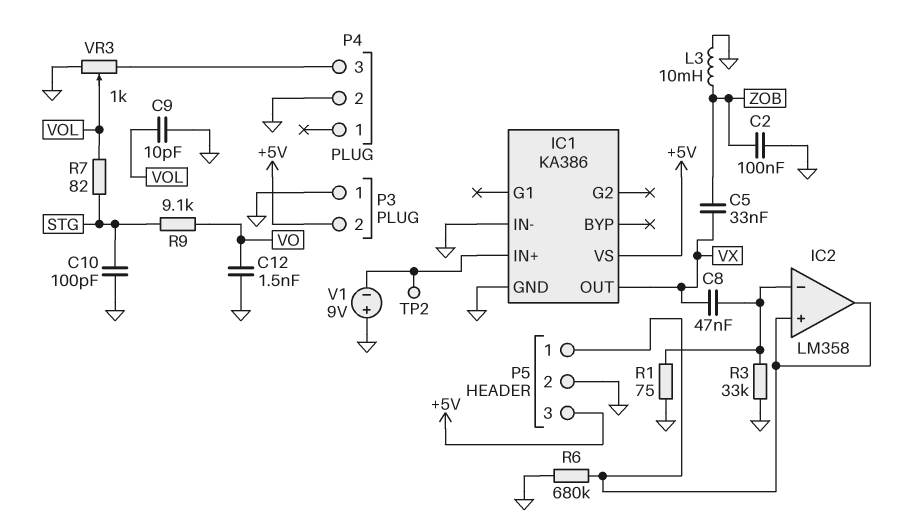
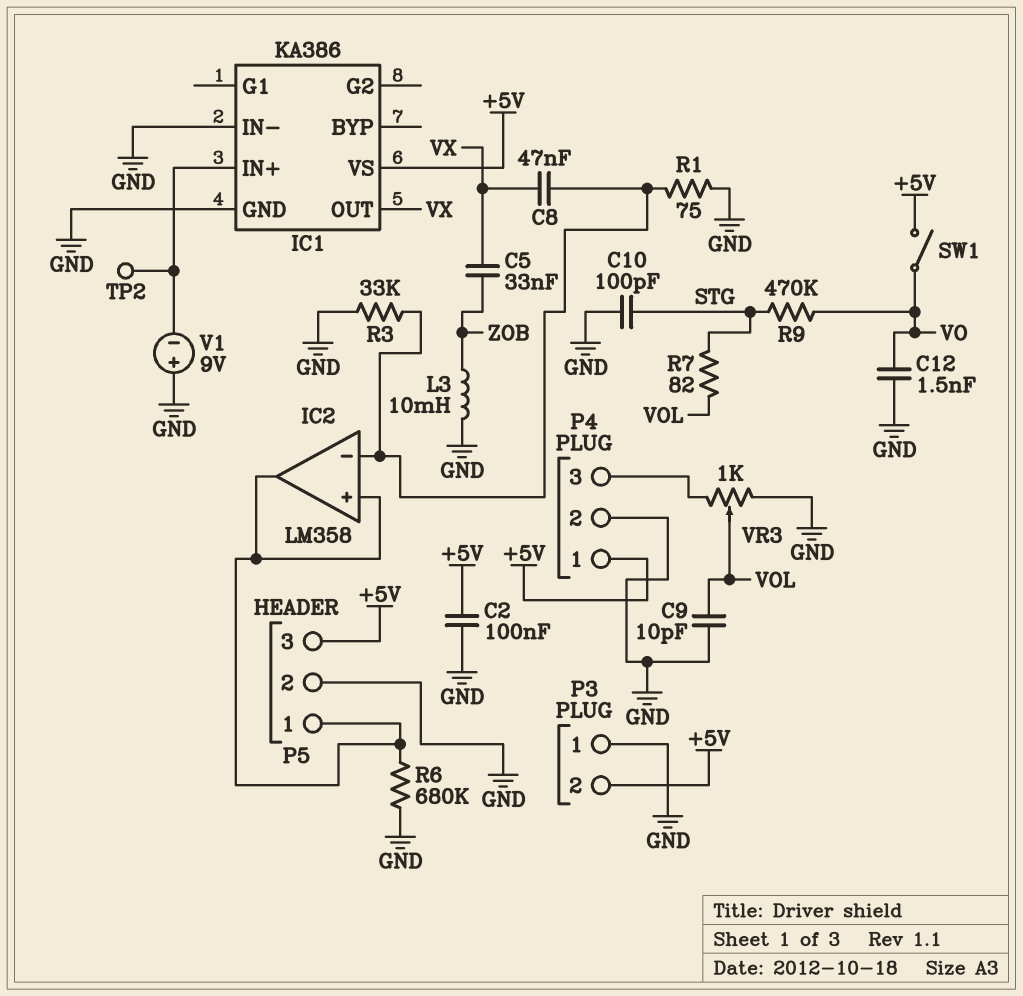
C2: 100nF (GND, ZOB) -> 100nF (+5V, GND)
P4 pin 1: none -> +5V
R9: 9.1k (STG, VO) -> 470k (STG, VO)
SW1: none -> switch (+5V, VO)

